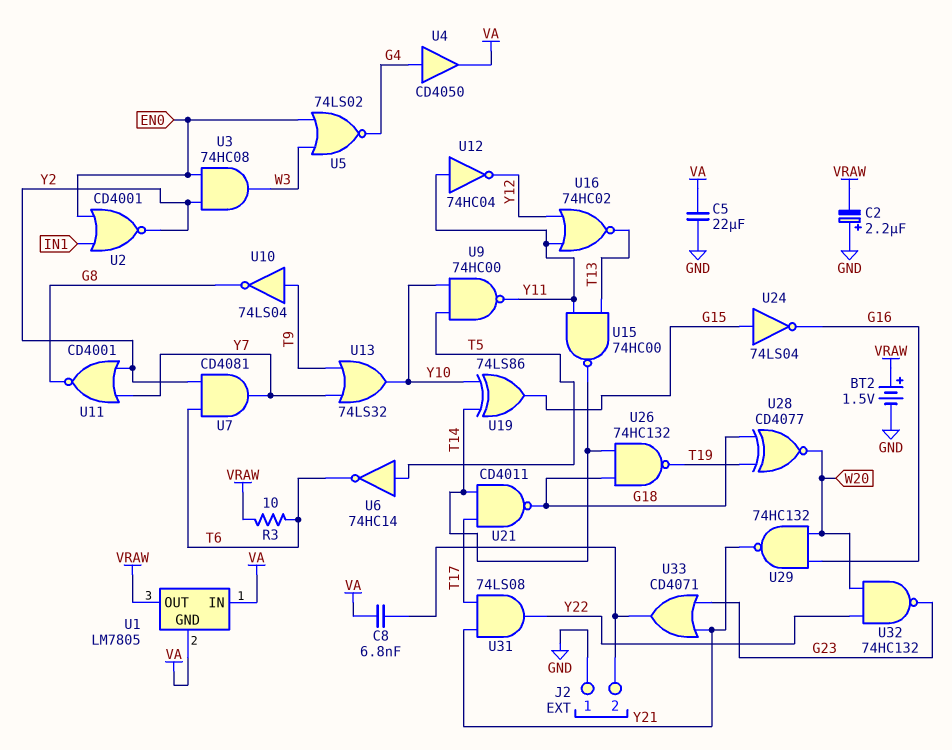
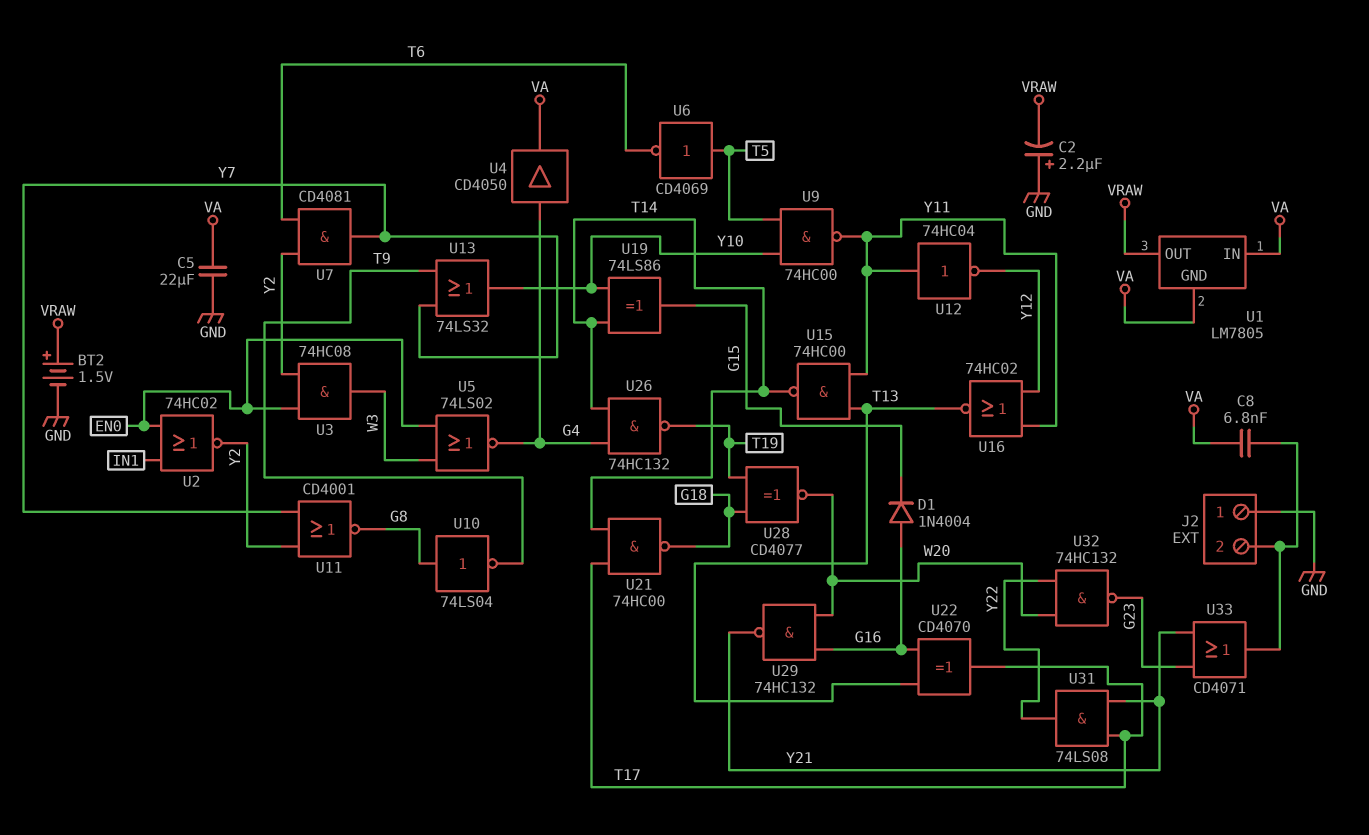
D1: none -> diode 1N4004 (A G16, K G15)
R3: 10 (T6, VRAW) -> none
U2: NOR CD4001 (in EN0, in IN1, out Y2) -> NOR 74HC02 (in EN0, in IN1, out Y2)
U6: NOT 74HC14 (in T5, out T6) -> NOT CD4069 (in T5, out T6)
U10: NOT 74LS04 (in T9, out G8) -> NOT 74LS04 (in G8, out T9)
U21: NAND CD4011 (in T14, in T17, out G18) -> NAND 74HC00 (in T14, in T17, out G18)
U22: none -> XOR CD4070 (in G16, in T13, out T17)
U24: NOT 74LS04 (in G15, out G16) -> none
U26: NAND 74HC132 (in G18, in T14, out T19) -> NAND 74HC132 (in G4, in T14, out T19)

